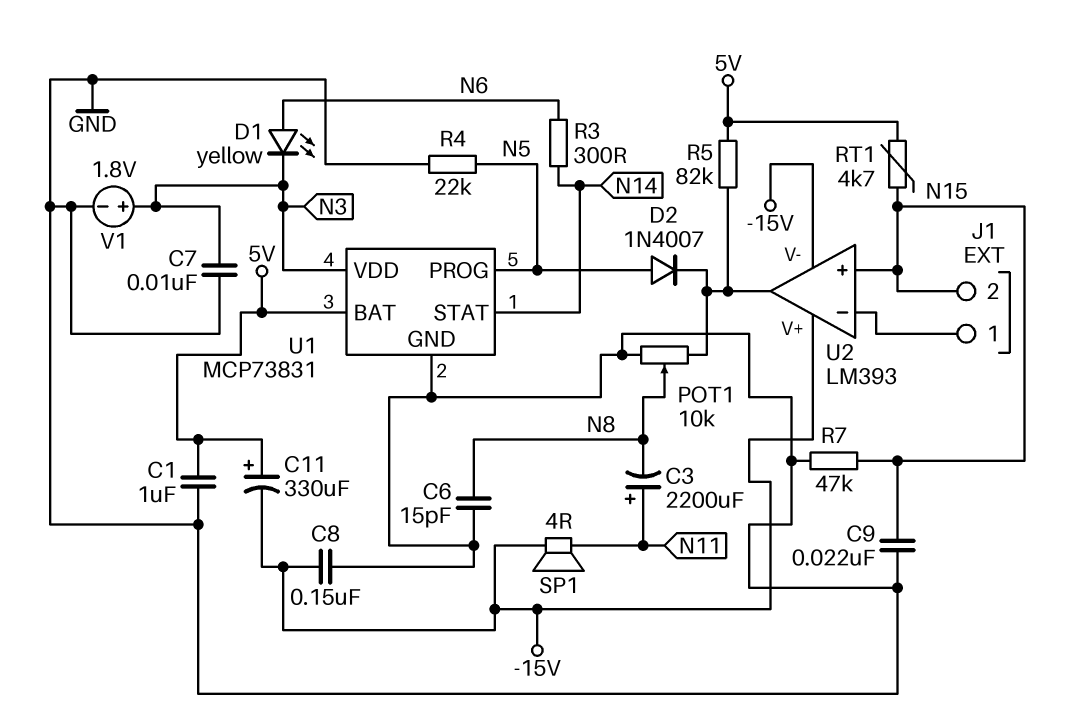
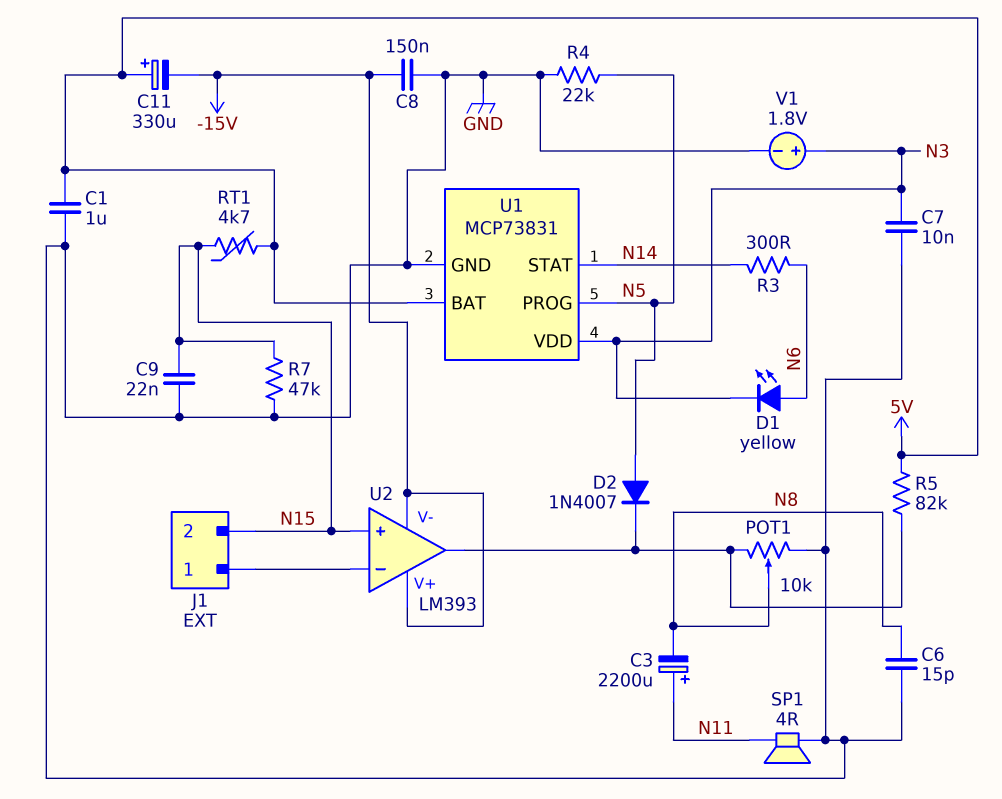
SP1: speaker 4R (-15V, N11) -> speaker 4R (GND, N11)

